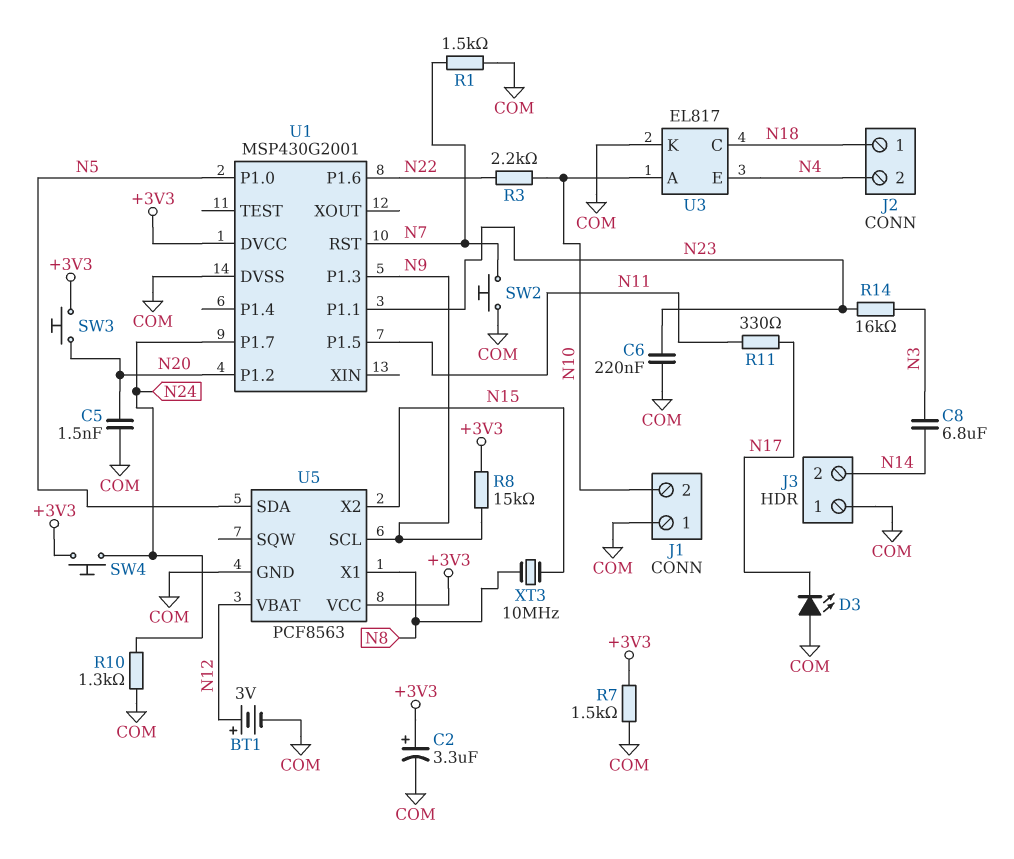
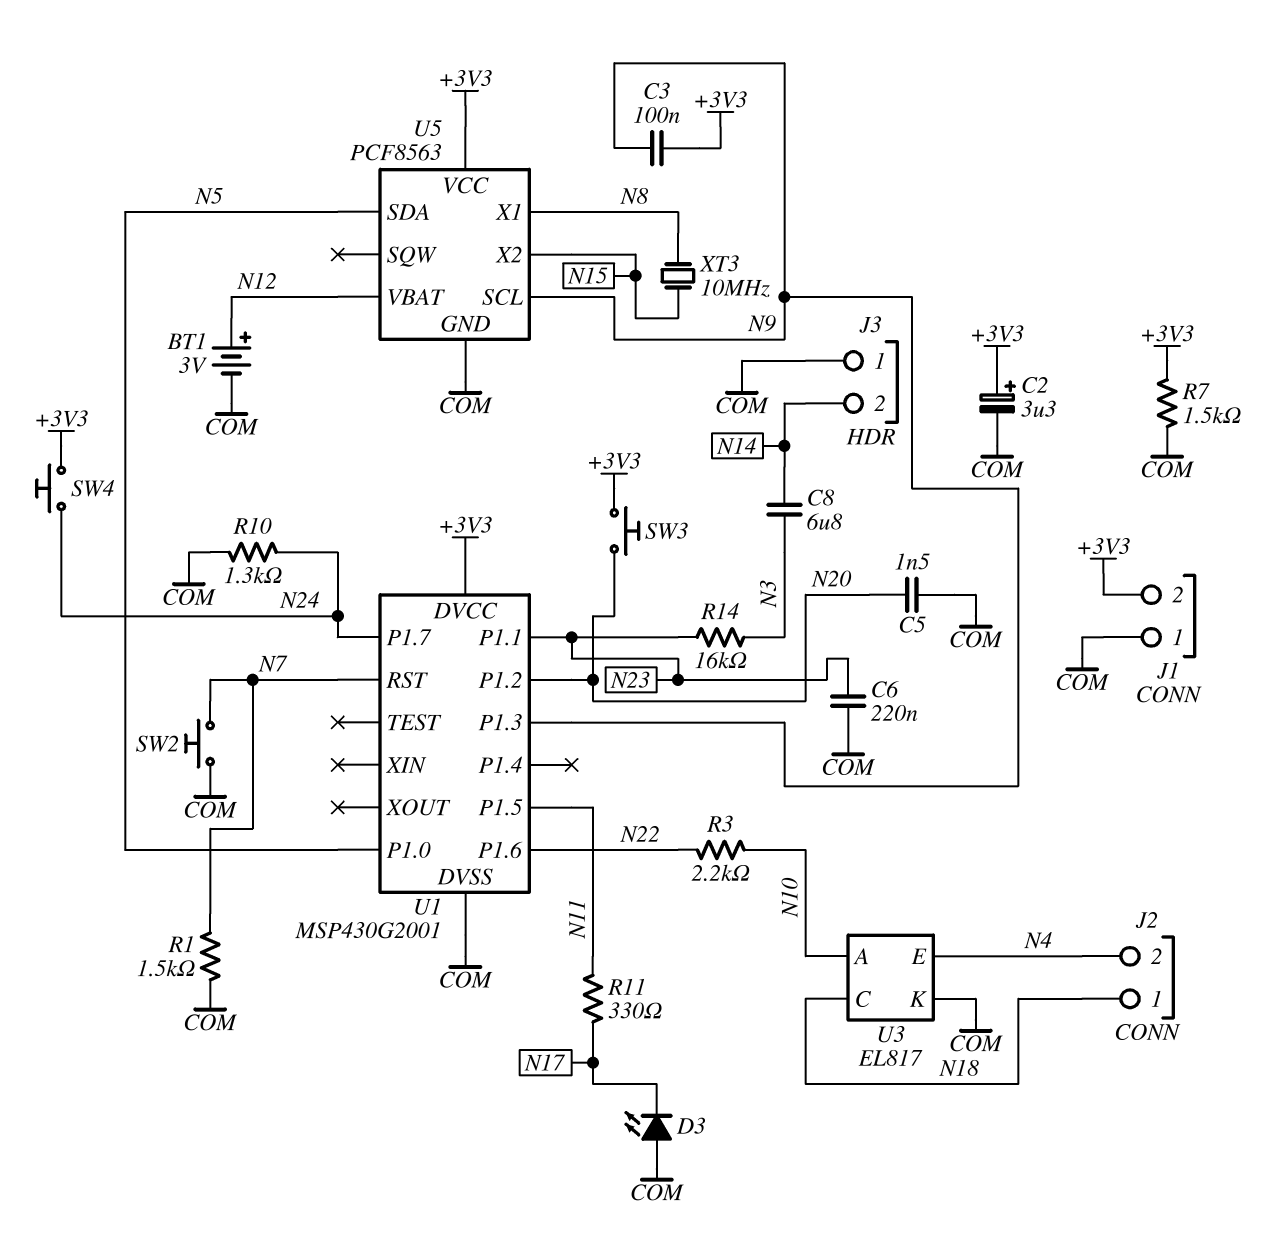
C3: none -> 100nF (+3V3, N9)
J1 pin 2: N10 -> +3V3
R8: 15k (+3V3, N9) -> none

